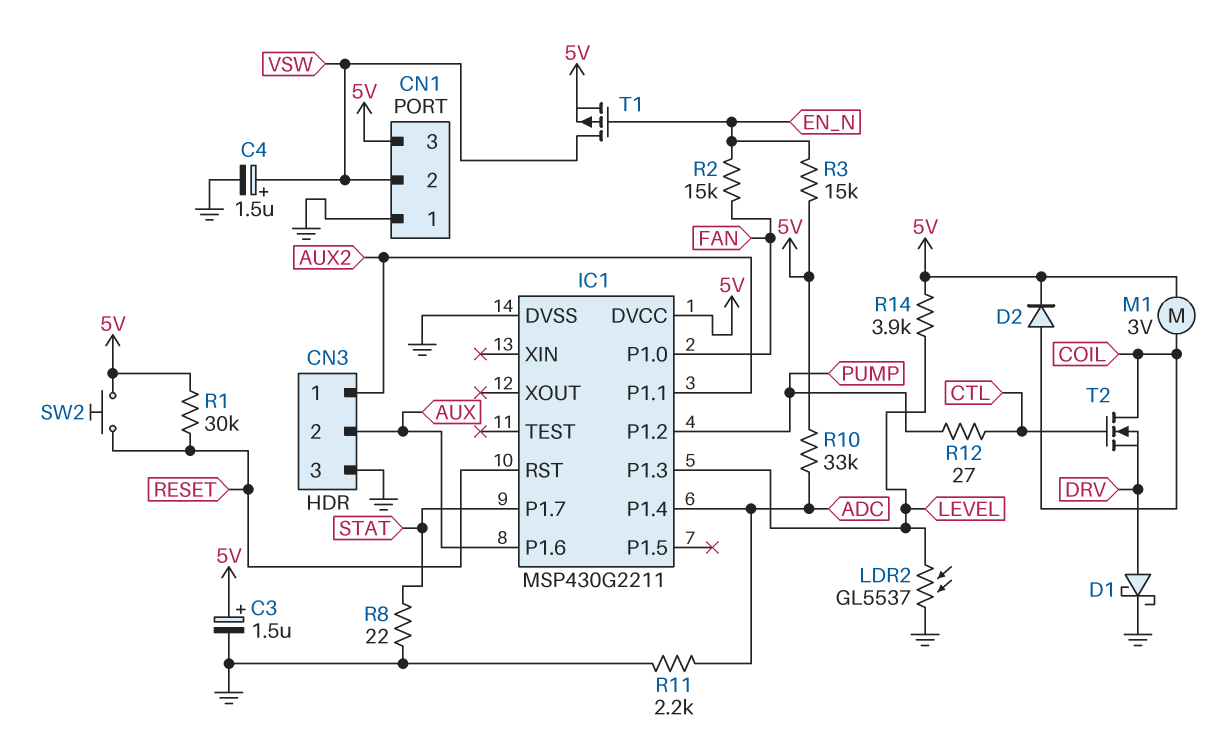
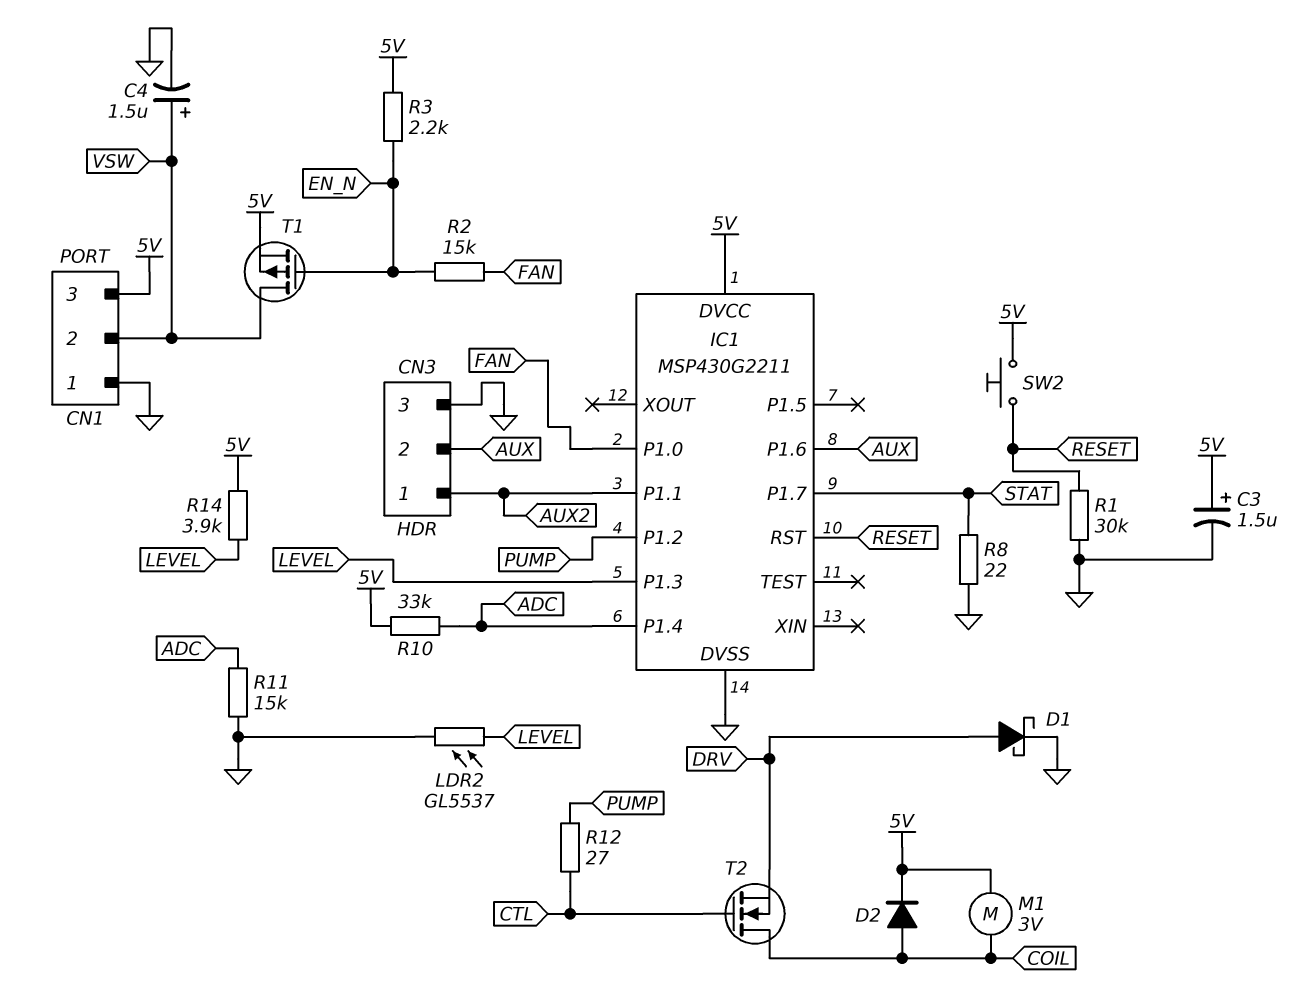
R1: 30k (5V, RESET) -> 30k (GND, RESET)
R3: 15k (5V, EN_N) -> 2.2k (5V, EN_N)
R11: 2.2k (ADC, GND) -> 15k (ADC, GND)

